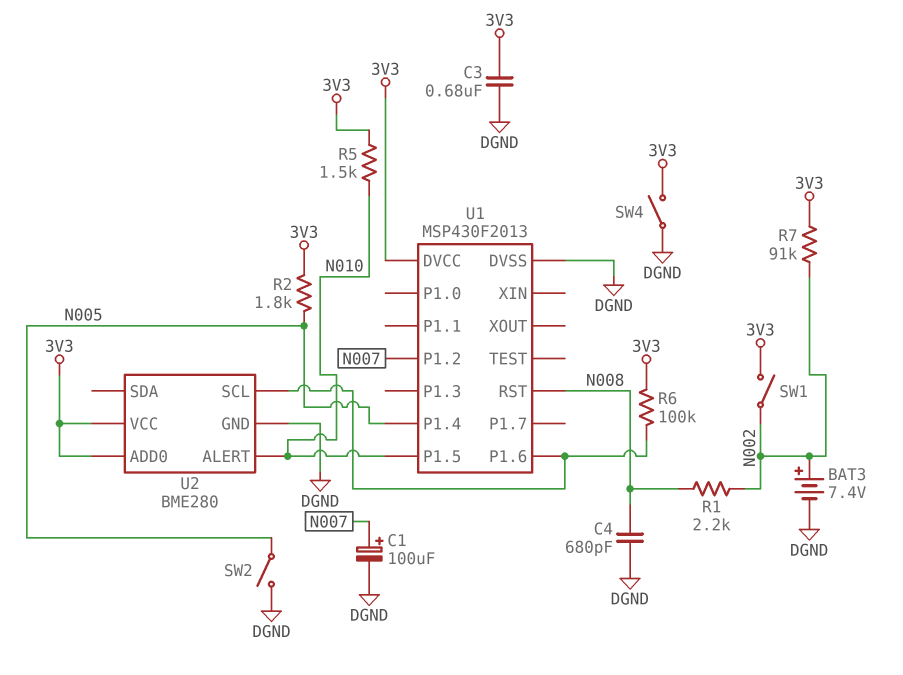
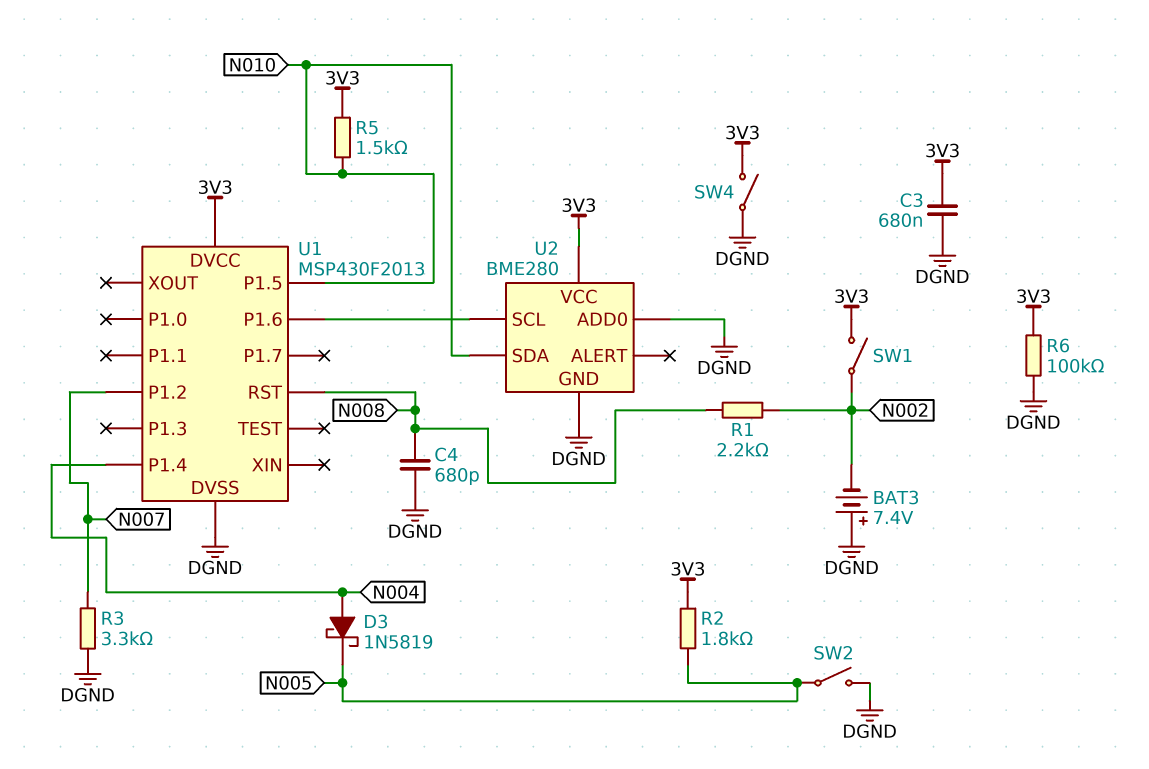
BAT3: 7.4V (plus N002, minus DGND) -> 7.4V (plus DGND, minus N002)
C1: 100uF (plus N007, minus DGND) -> none
D3: none -> schottky 1N5819 (A N004, K N005)
R3: none -> 3.3k (DGND, N007)
R6: 100k (3V3, U1/P1.6) -> 100k (3V3, DGND)
R7: 91k (3V3, N002) -> none
U1 pin P1.4: N005 -> N004
U2 pin ADD0: 3V3 -> DGND
U2 pin ALERT: N010 -> none
U2 pin SDA: none -> N010

